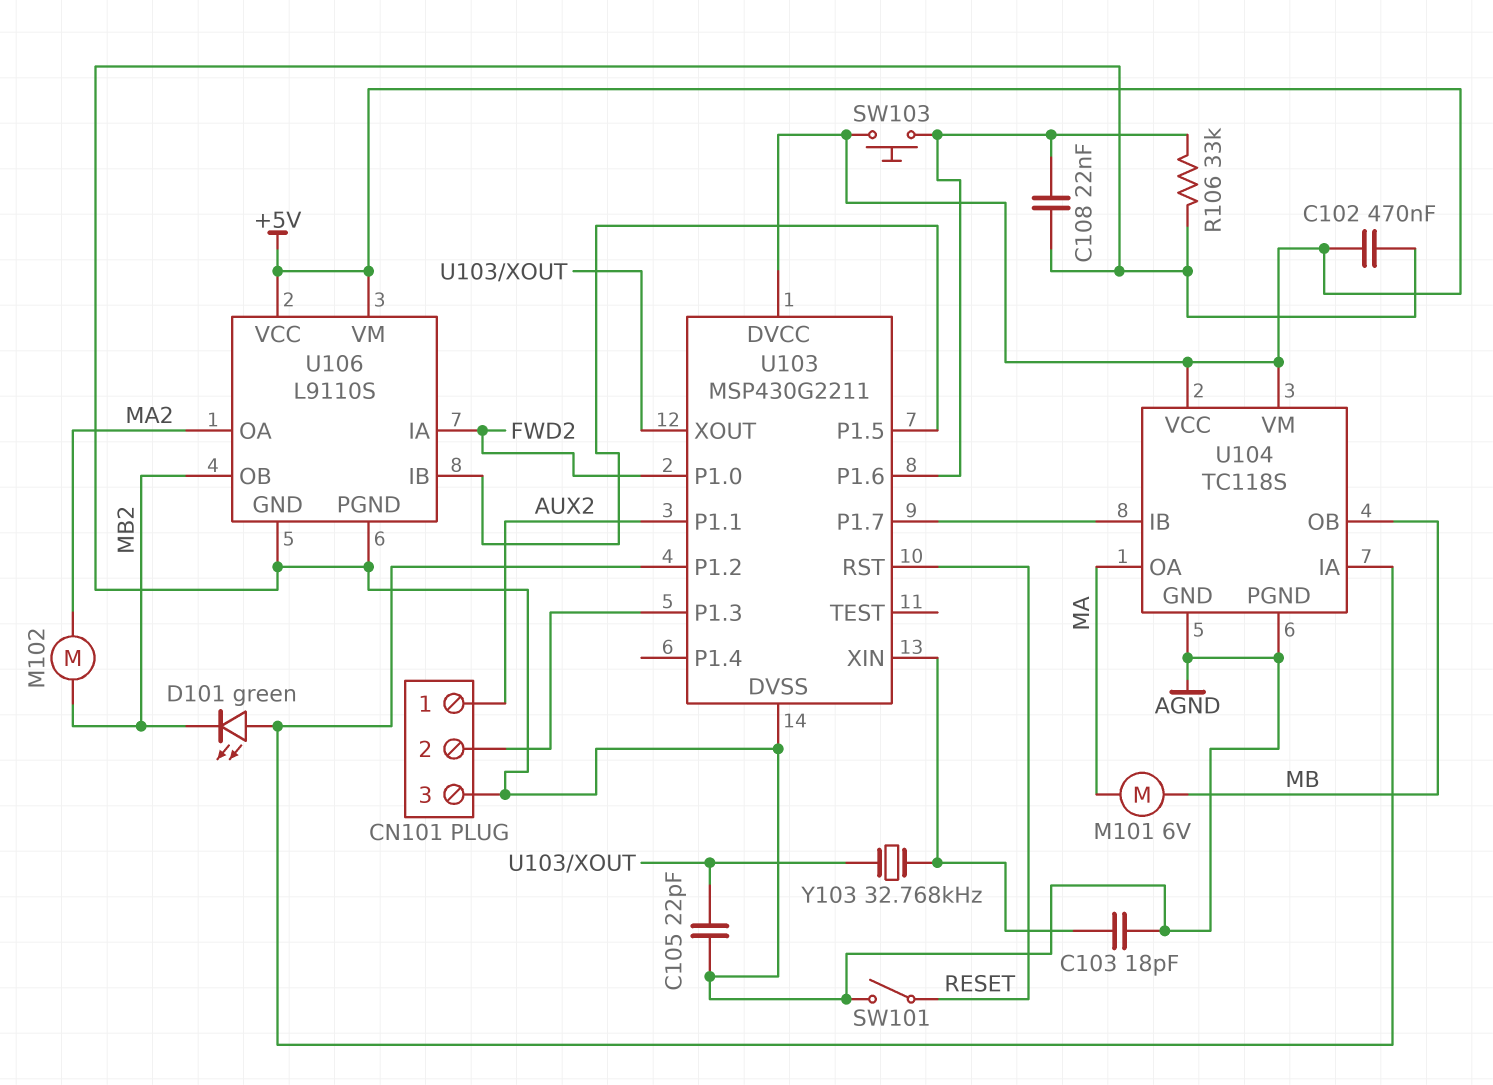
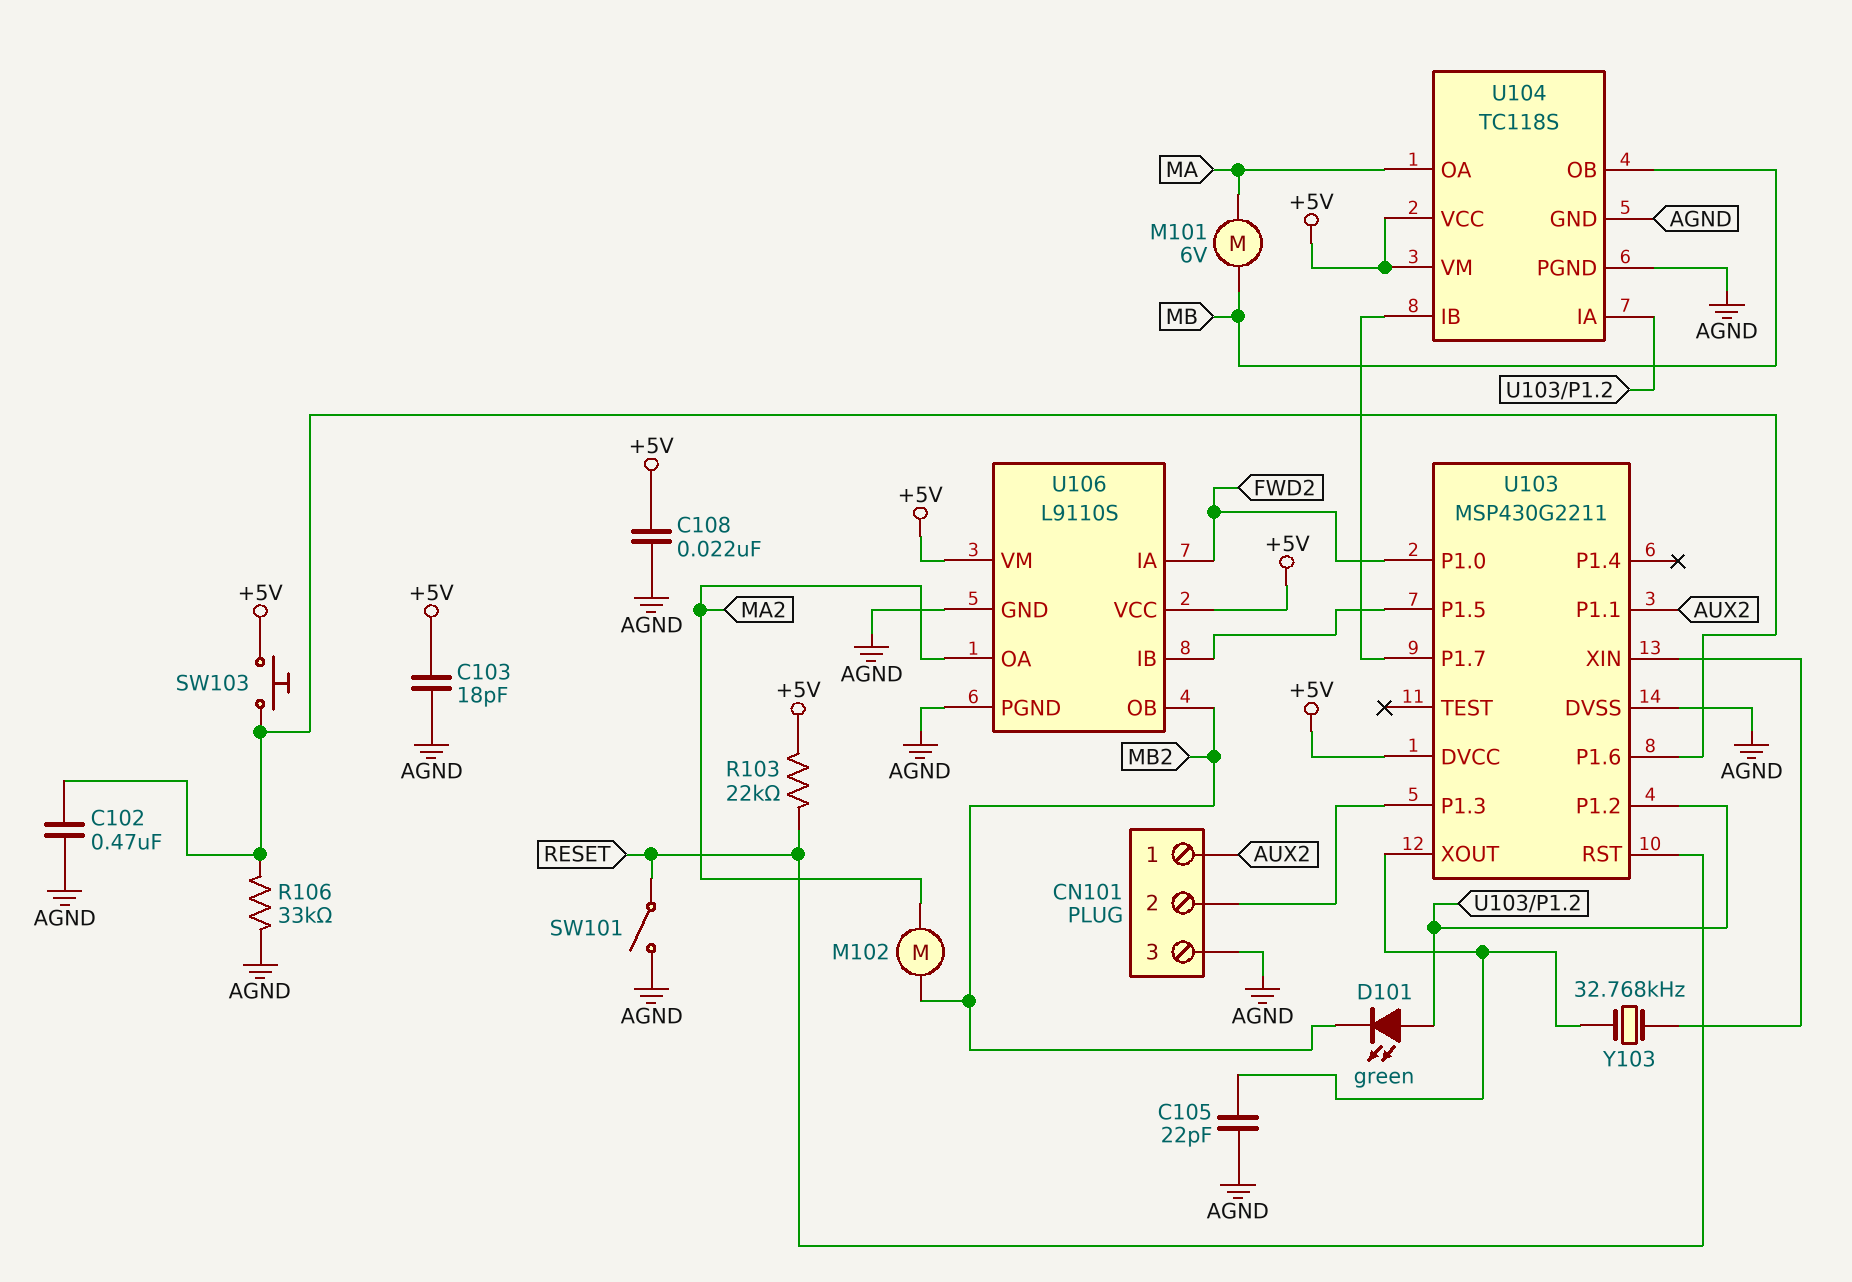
C102: 470nF (+5V, AGND) -> 470nF (AGND, U103/P1.6)
C103: 18pF (AGND, U103/XIN) -> 18pF (+5V, AGND)
C108: 22nF (AGND, U103/P1.6) -> 22nF (+5V, AGND)
R103: none -> 22k (+5V, RESET)

